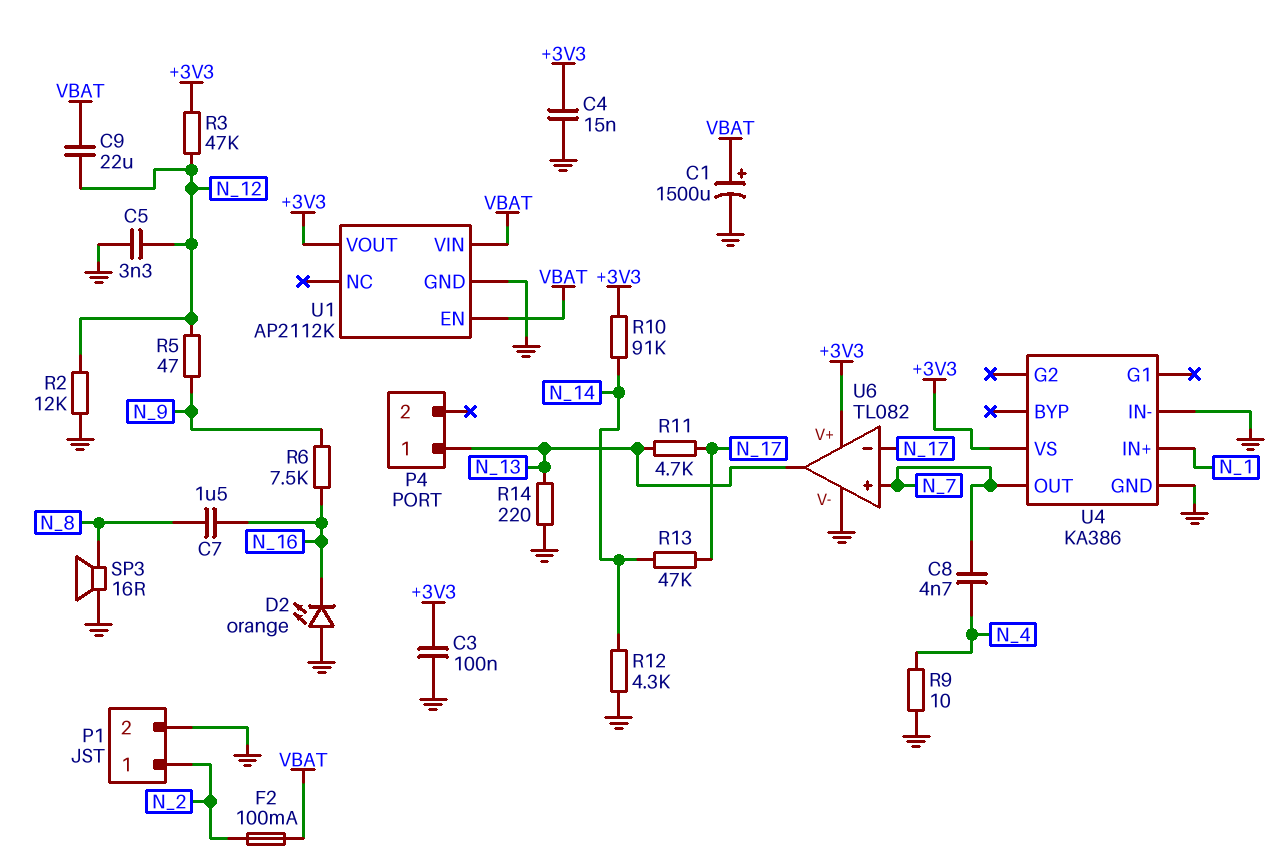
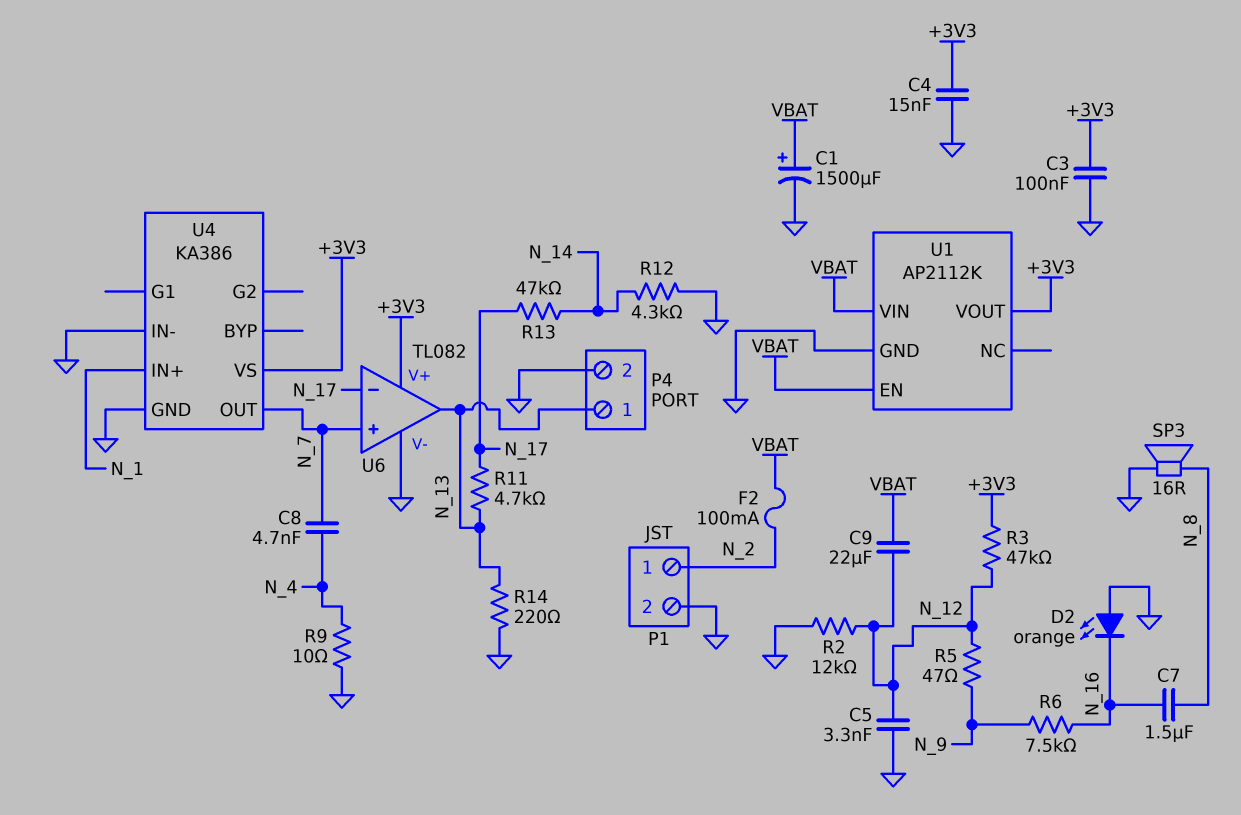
P4 pin 2: none -> GND
R10: 91k (+3V3, N_14) -> none

